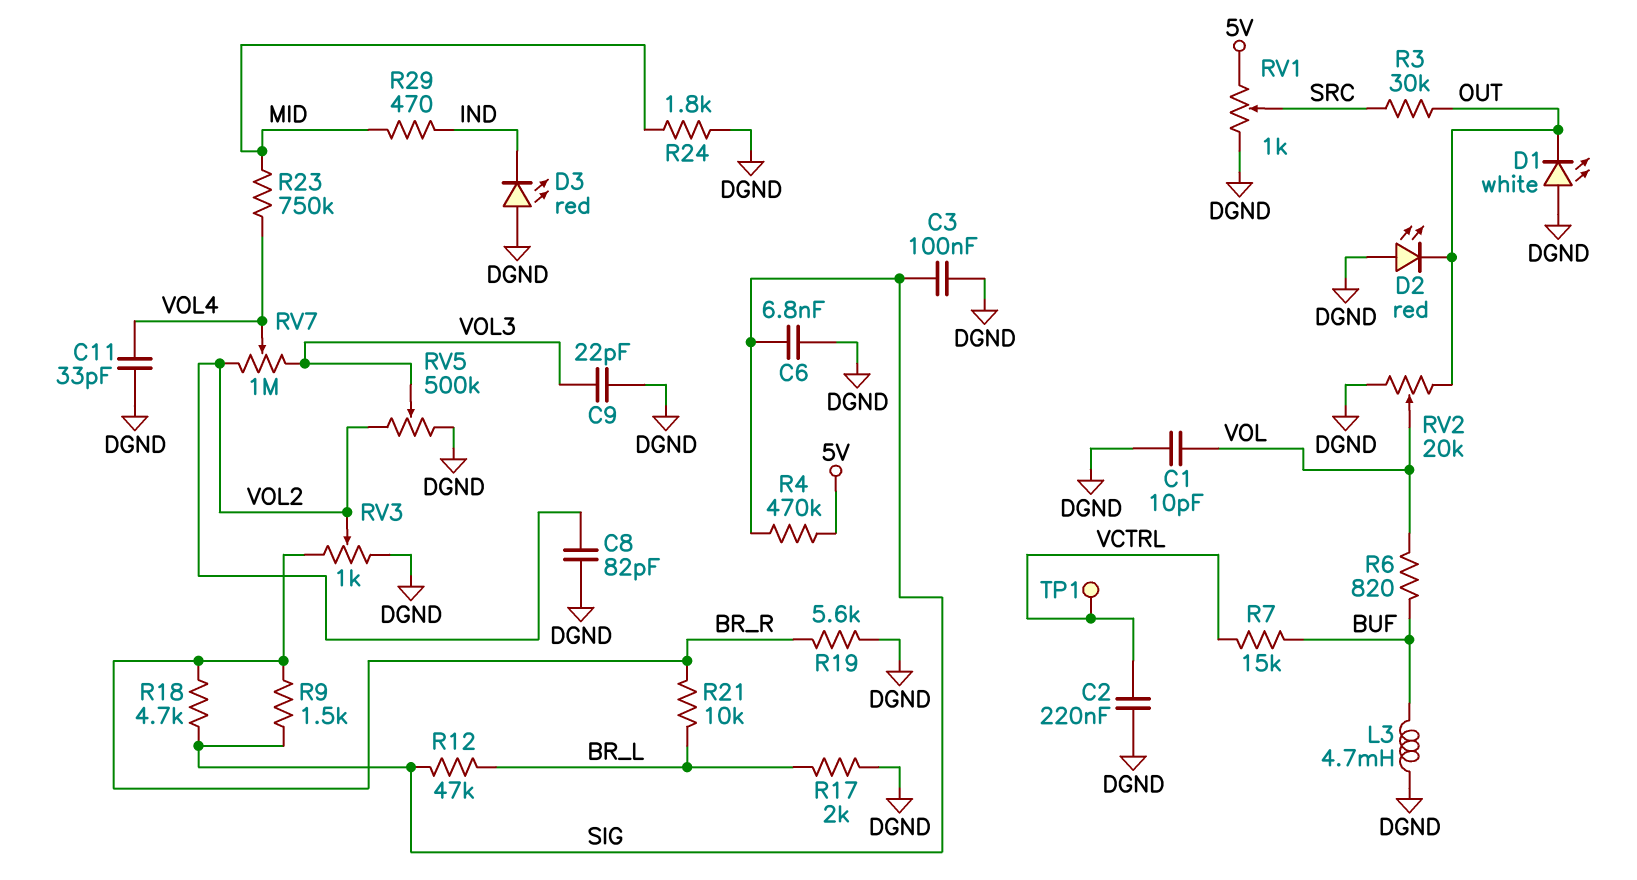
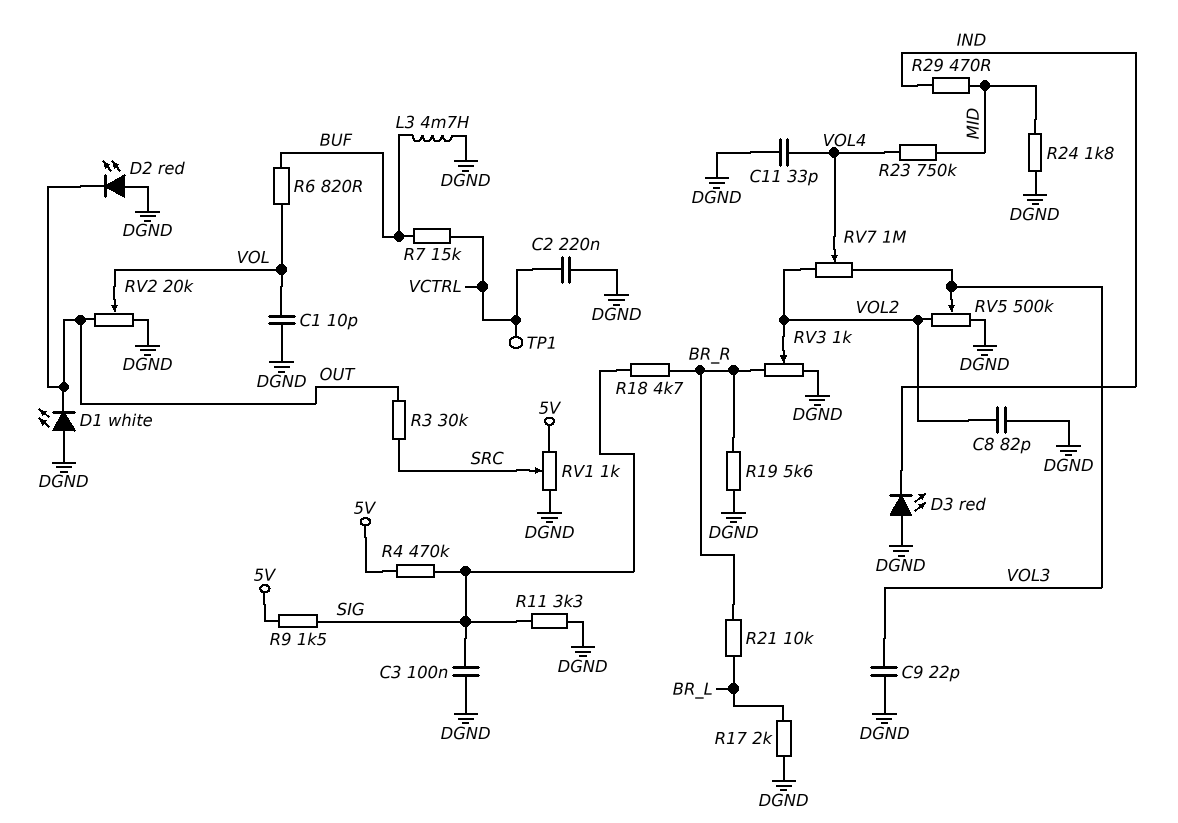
C6: 6.8nF (DGND, SIG) -> none
R9: 1.5k (BR_R, SIG) -> 1.5k (5V, SIG)
R11: none -> 3.3k (DGND, SIG)
R12: 47k (BR_L, SIG) -> none

